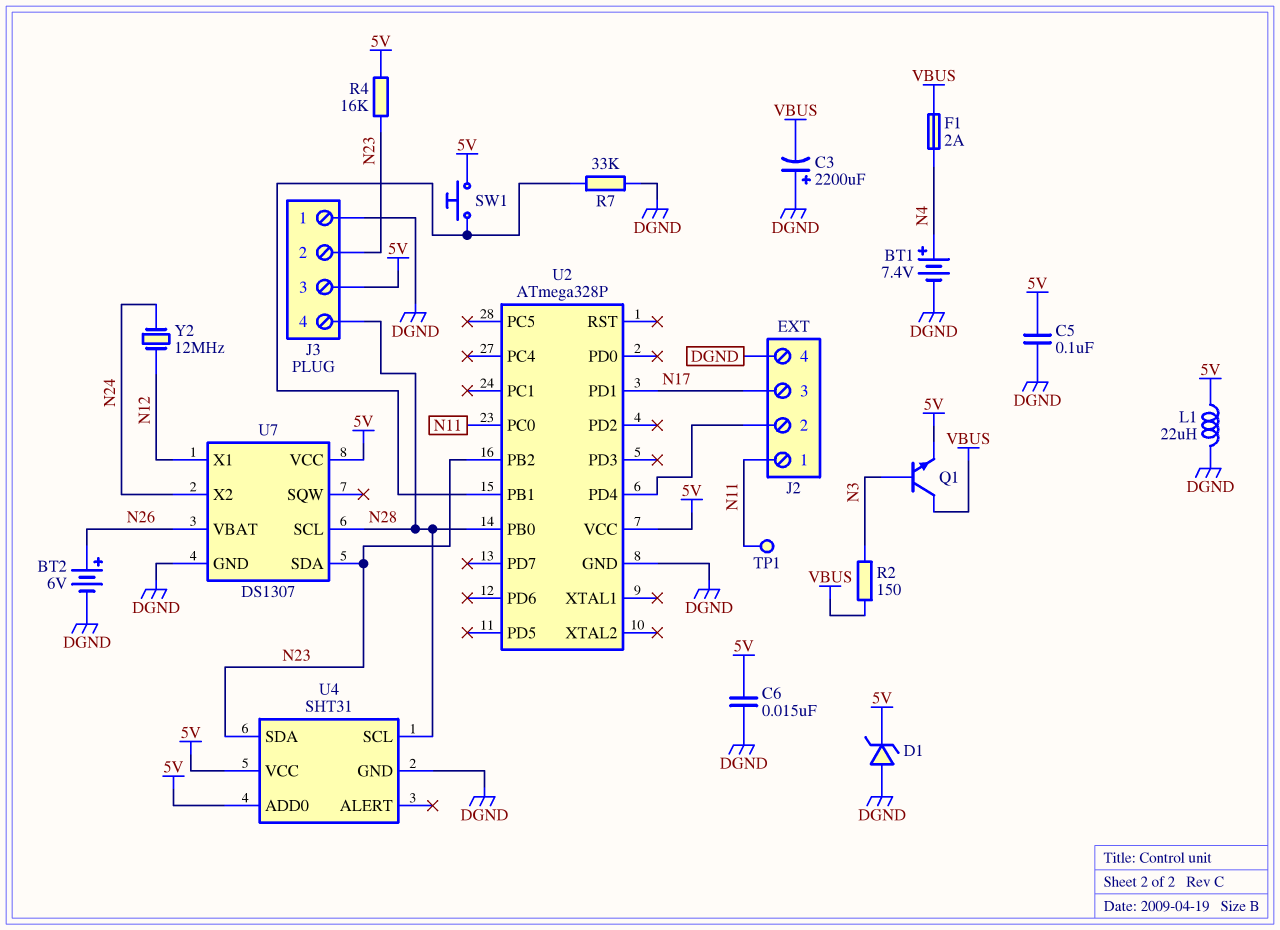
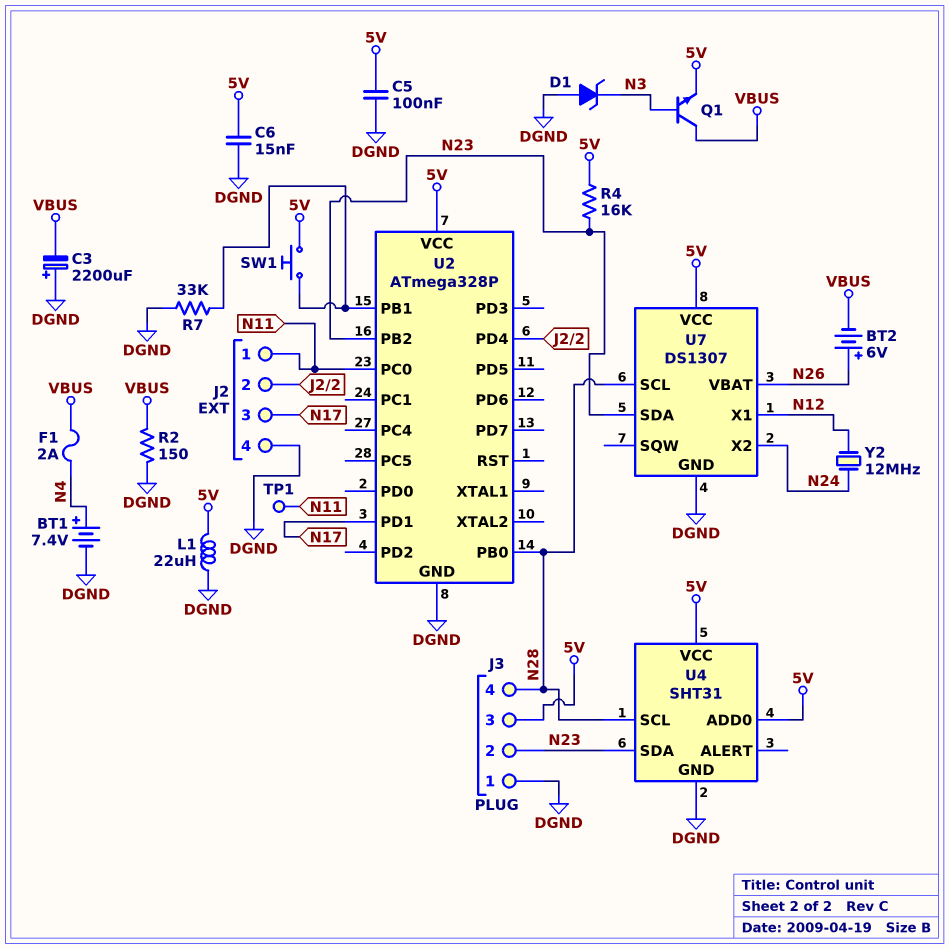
BT2: 6V (plus N26, minus DGND) -> 6V (plus N26, minus VBUS)
D1: zener (A DGND, K 5V) -> zener (A DGND, K N3)
R2: 150 (N3, VBUS) -> 150 (DGND, VBUS)

